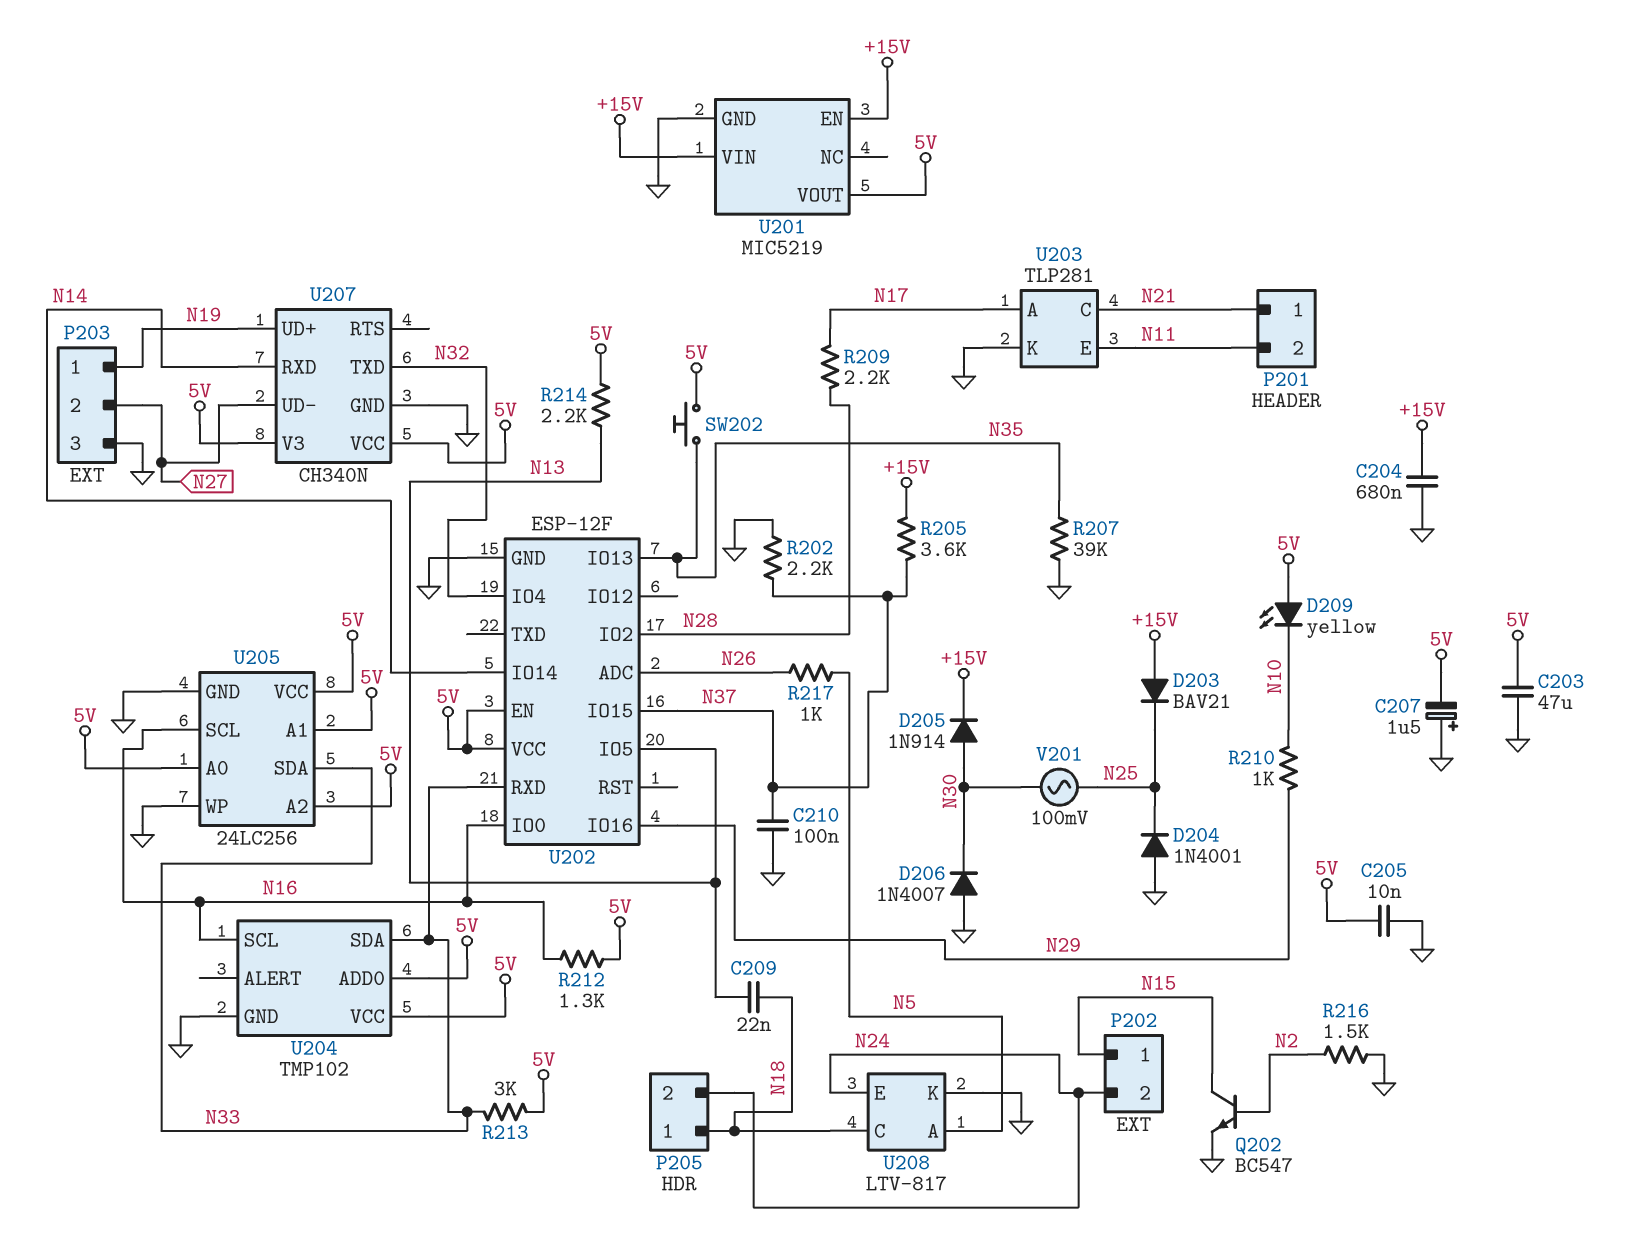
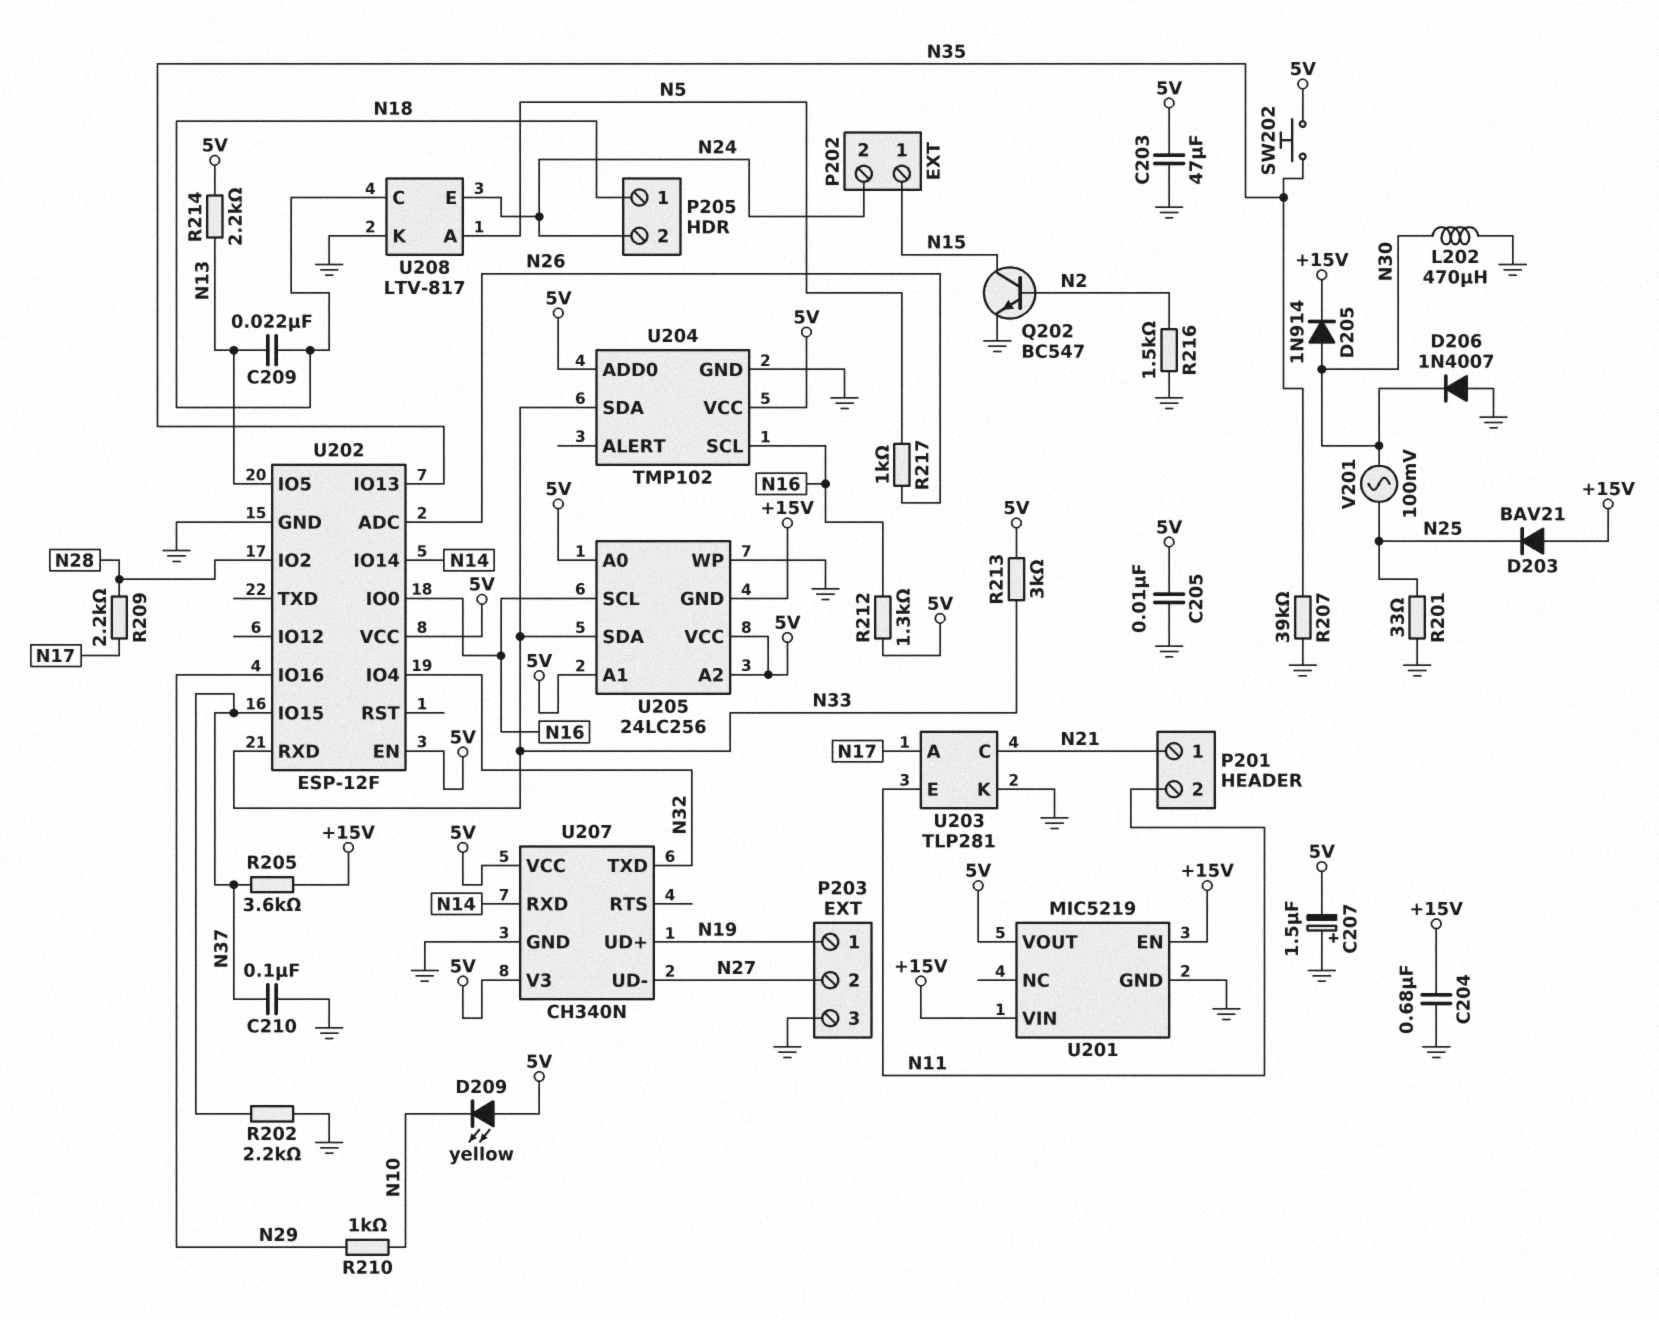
D204: diode 1N4001 (A GND, K N25) -> none
L202: none -> 470uH (GND, N30)
R201: none -> 33 (GND, N25)
U205 pin GND: GND -> +15V

